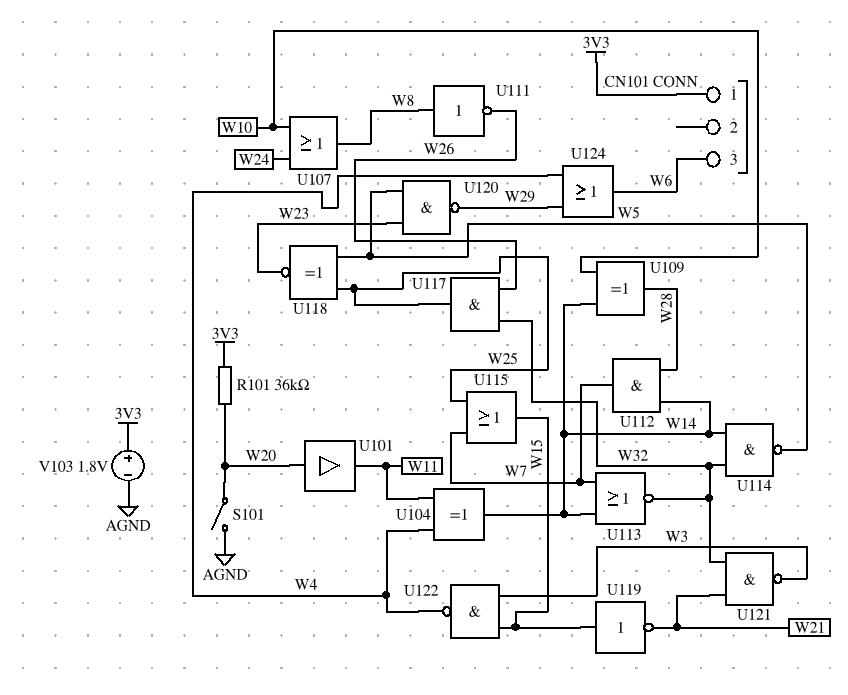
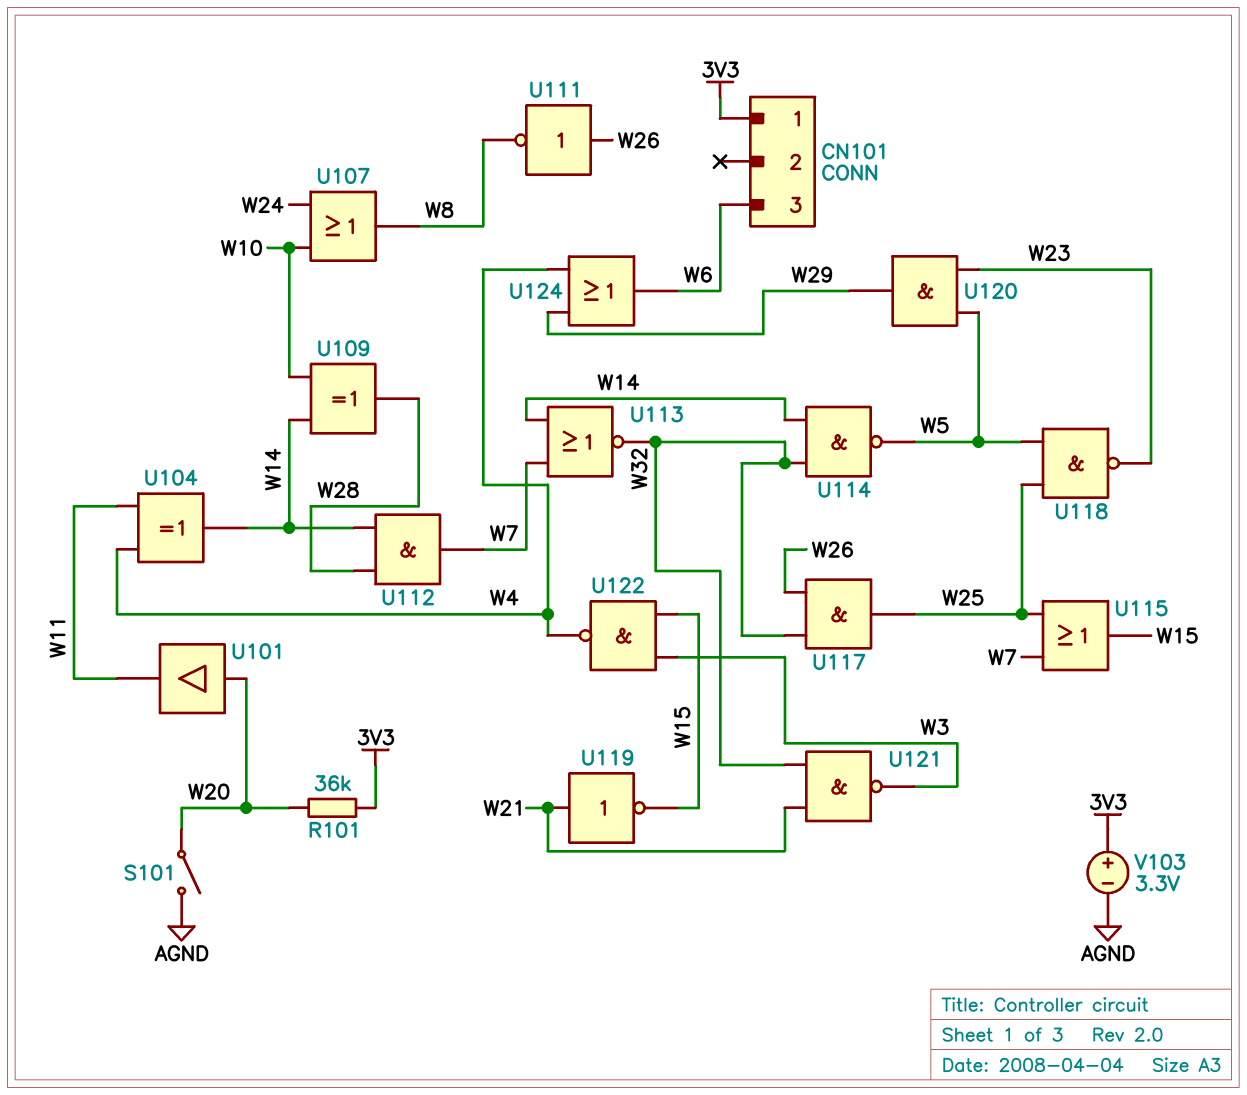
U111: NOT (in W8, out W26) -> NOT (in W26, out W8)
U118: XNOR (in W5, in W25, out W23) -> NAND (in W5, in W25, out W23)
U119: NOT (in W15, out W21) -> NOT (in W21, out W15)
U120: NAND (in W5, in W23, out W29) -> AND (in W5, in W23, out W29)
V103: 1.8V (plus 3V3, minus AGND) -> 3.3V (plus 3V3, minus AGND)

